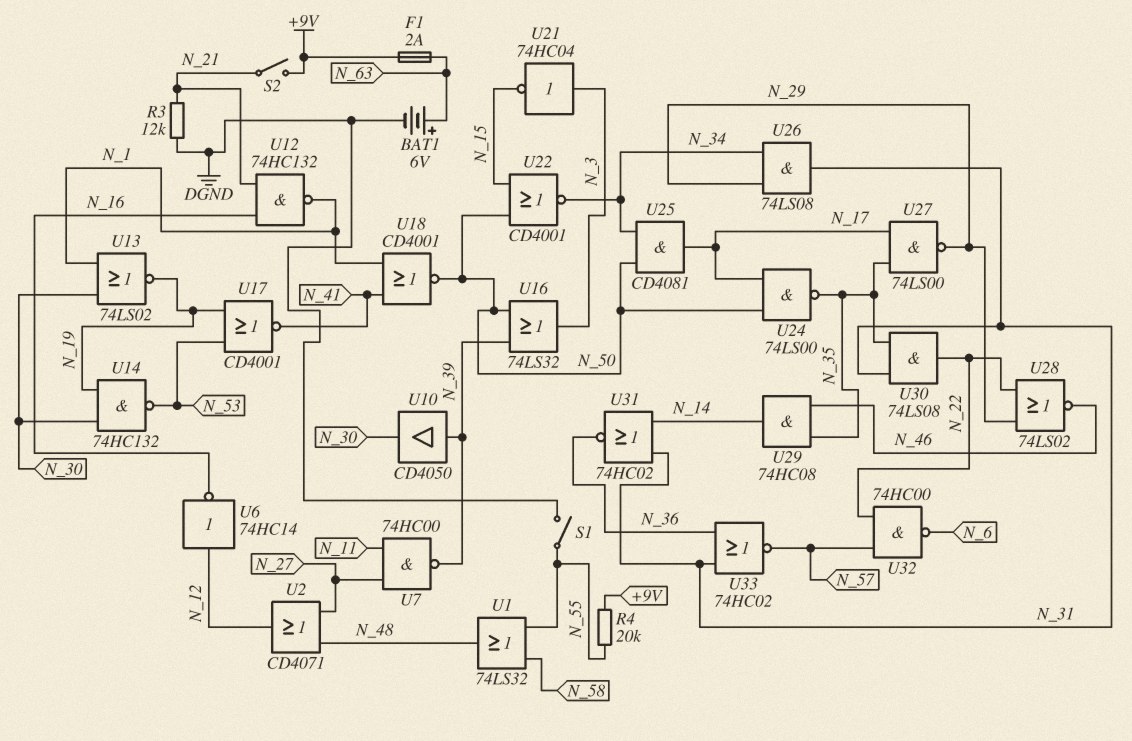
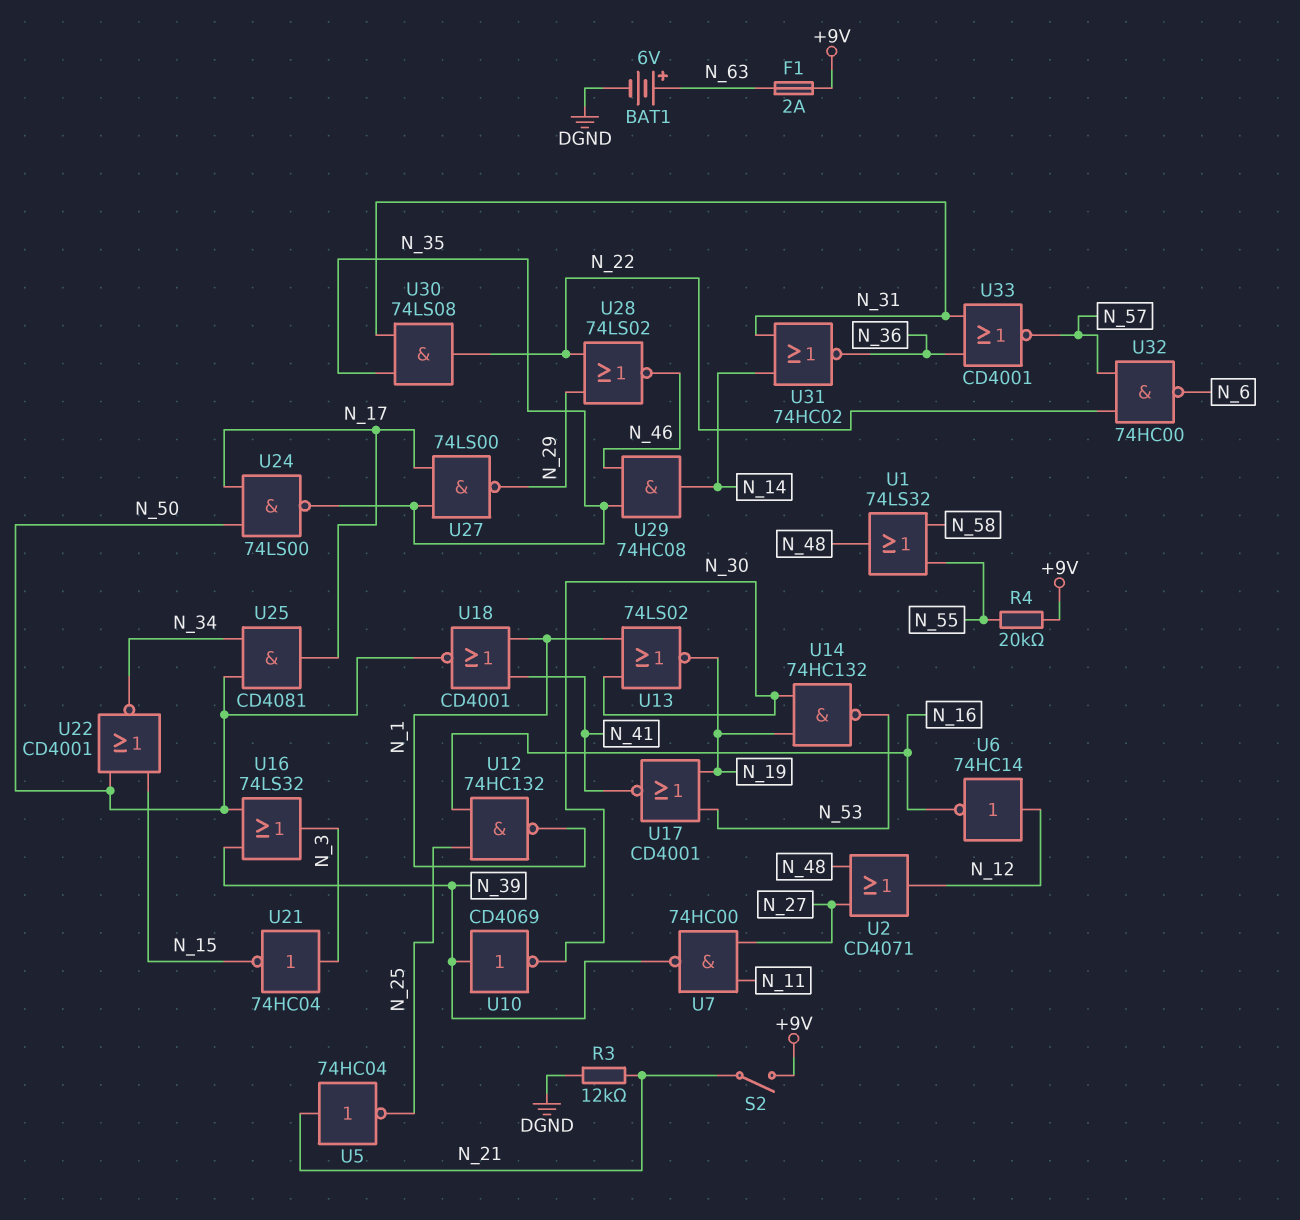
S1: switch (DGND, N_55) -> none
U5: none -> NOT 74HC04 (in N_21, out N_25)
U10: buffer CD4050 (in N_39, out N_30) -> NOT CD4069 (in N_39, out N_30)
U12: NAND 74HC132 (in N_16, in N_21, out N_1) -> NAND 74HC132 (in N_16, in N_25, out N_1)
U26: AND 74LS08 (in N_29, in N_34, out N_31) -> none
U33: NOR 74HC02 (in N_31, in N_36, out N_57) -> NOR CD4001 (in N_31, in N_36, out N_57)

